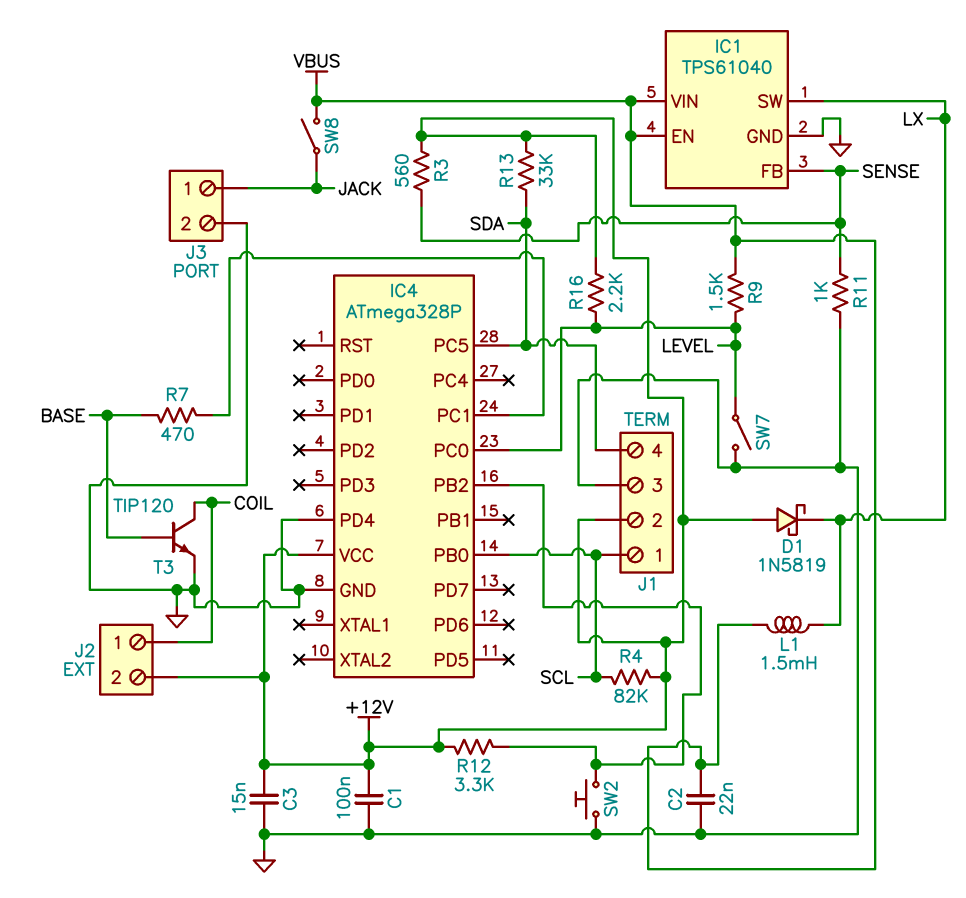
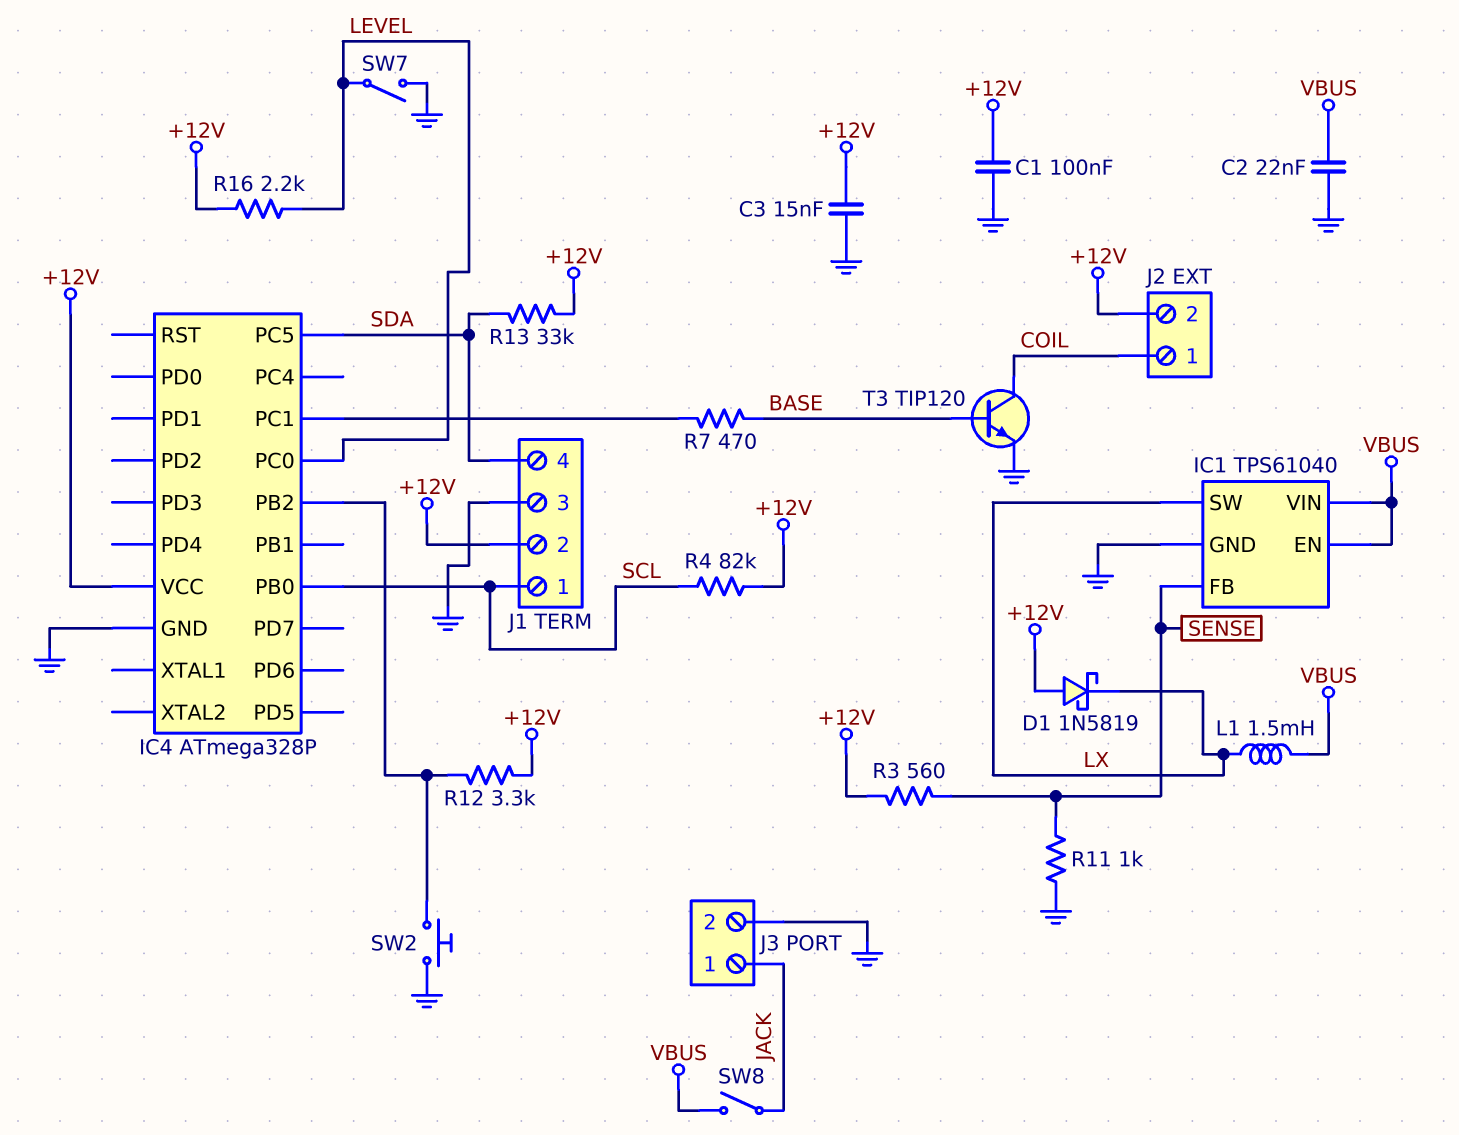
IC4 pin PD4: GND -> none
R9: 1.5k (LEVEL, VBUS) -> none

